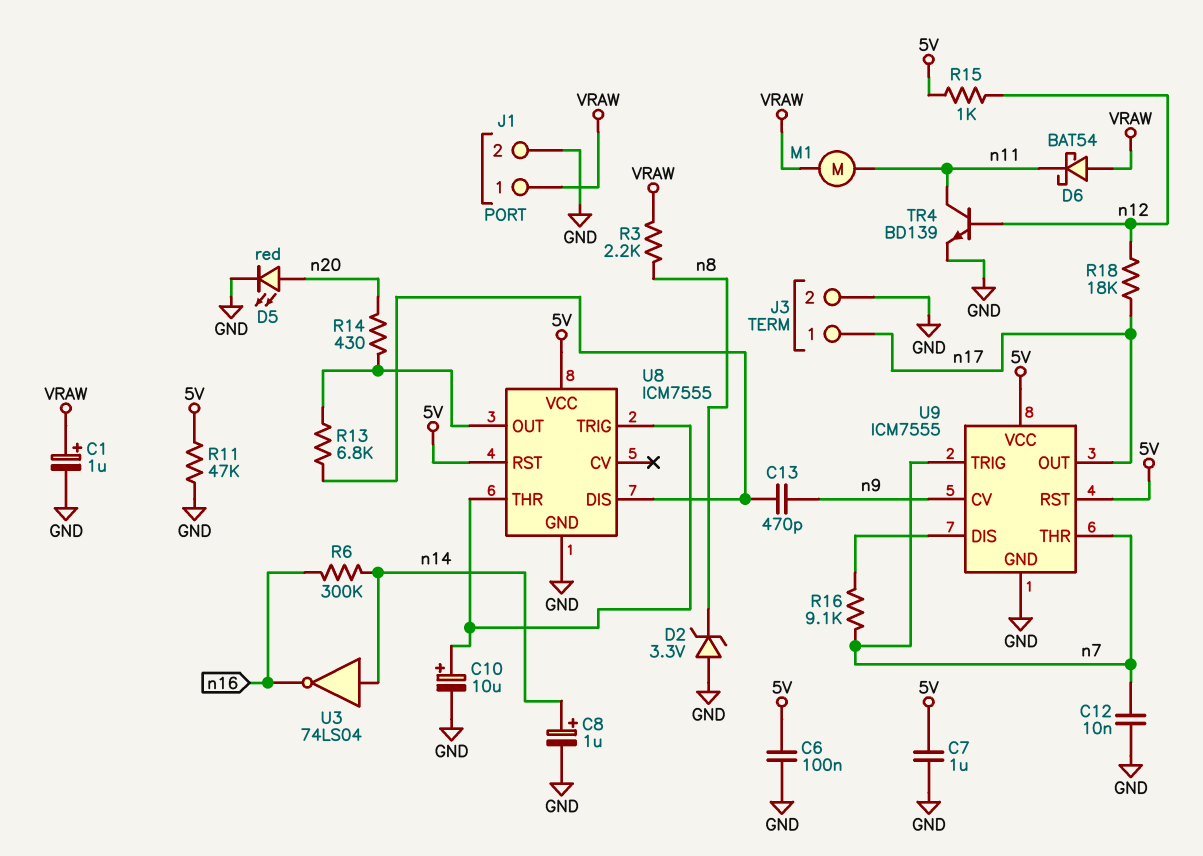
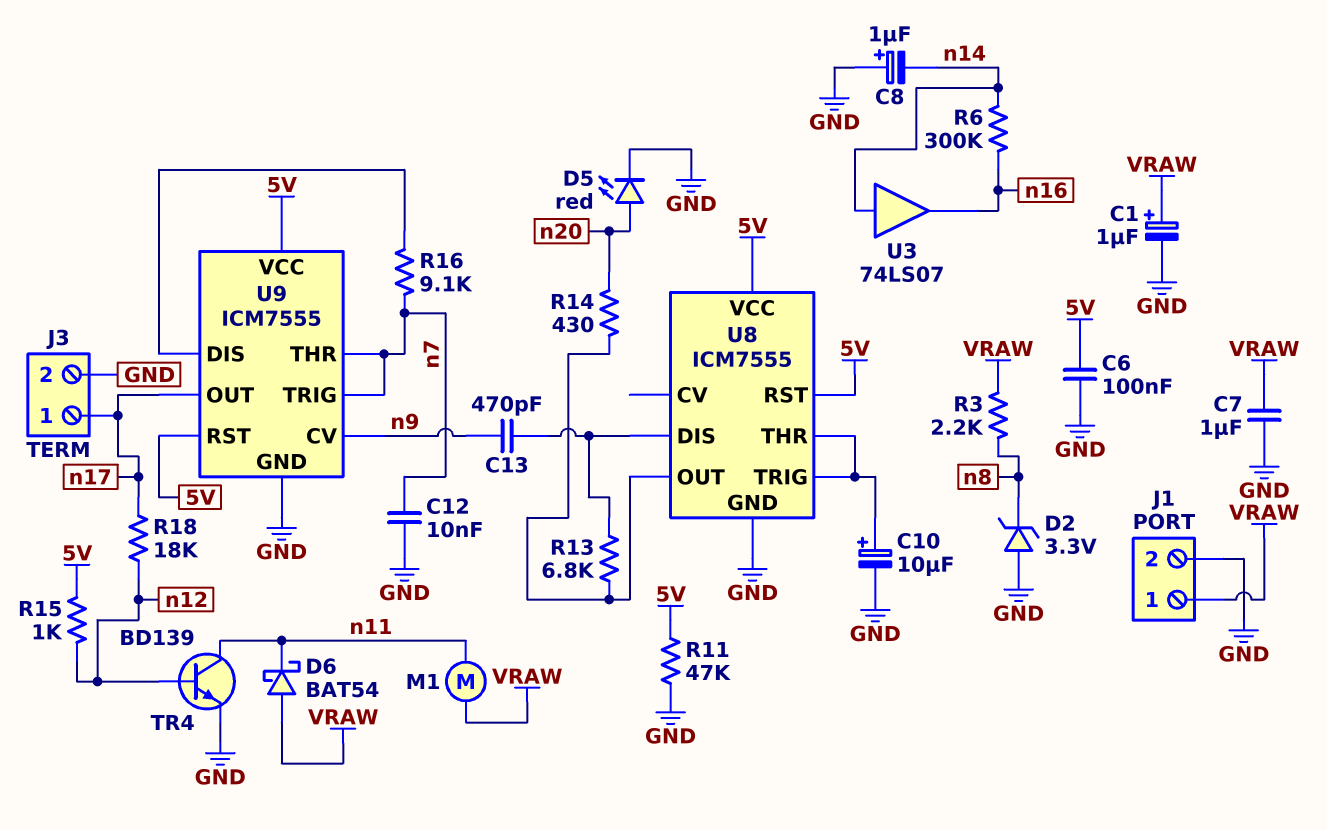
C7: 1uF (5V, GND) -> 1uF (GND, VRAW)
C8: 1uF (plus n14, minus GND) -> 1uF (plus GND, minus n14)
U3: NOT 74LS04 (in n14, out n16) -> buffer 74LS07 (in n14, out n16)

